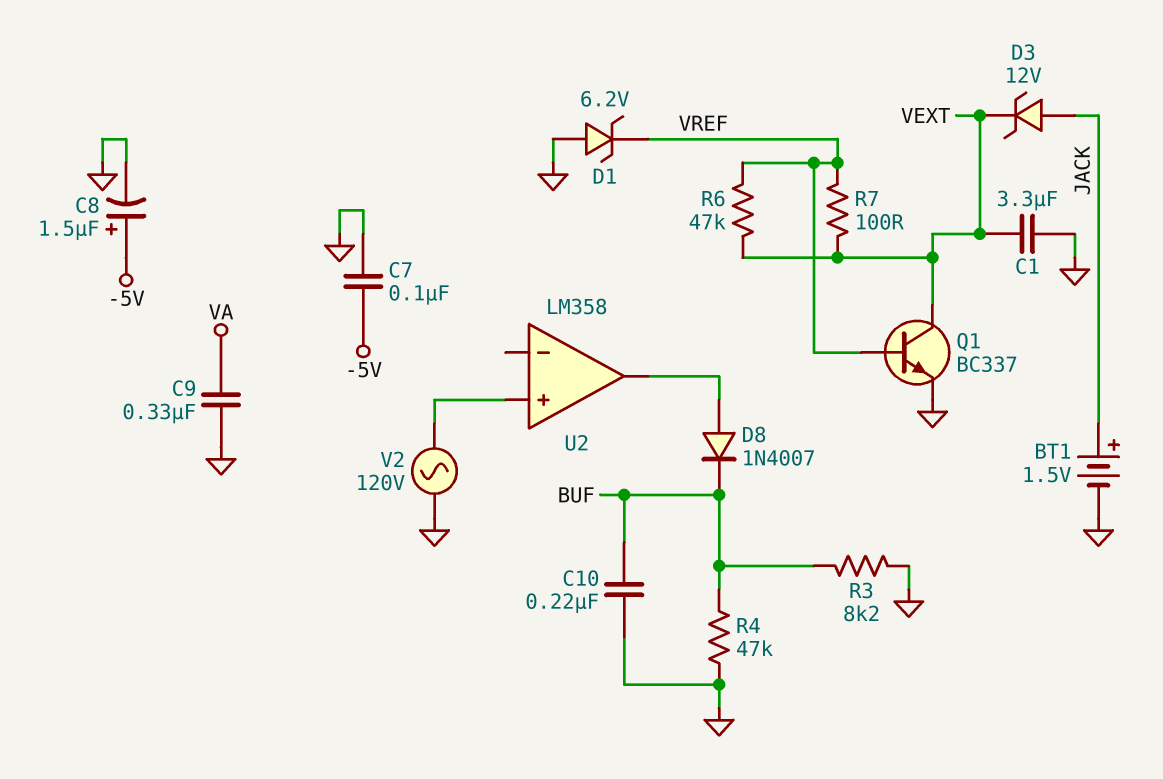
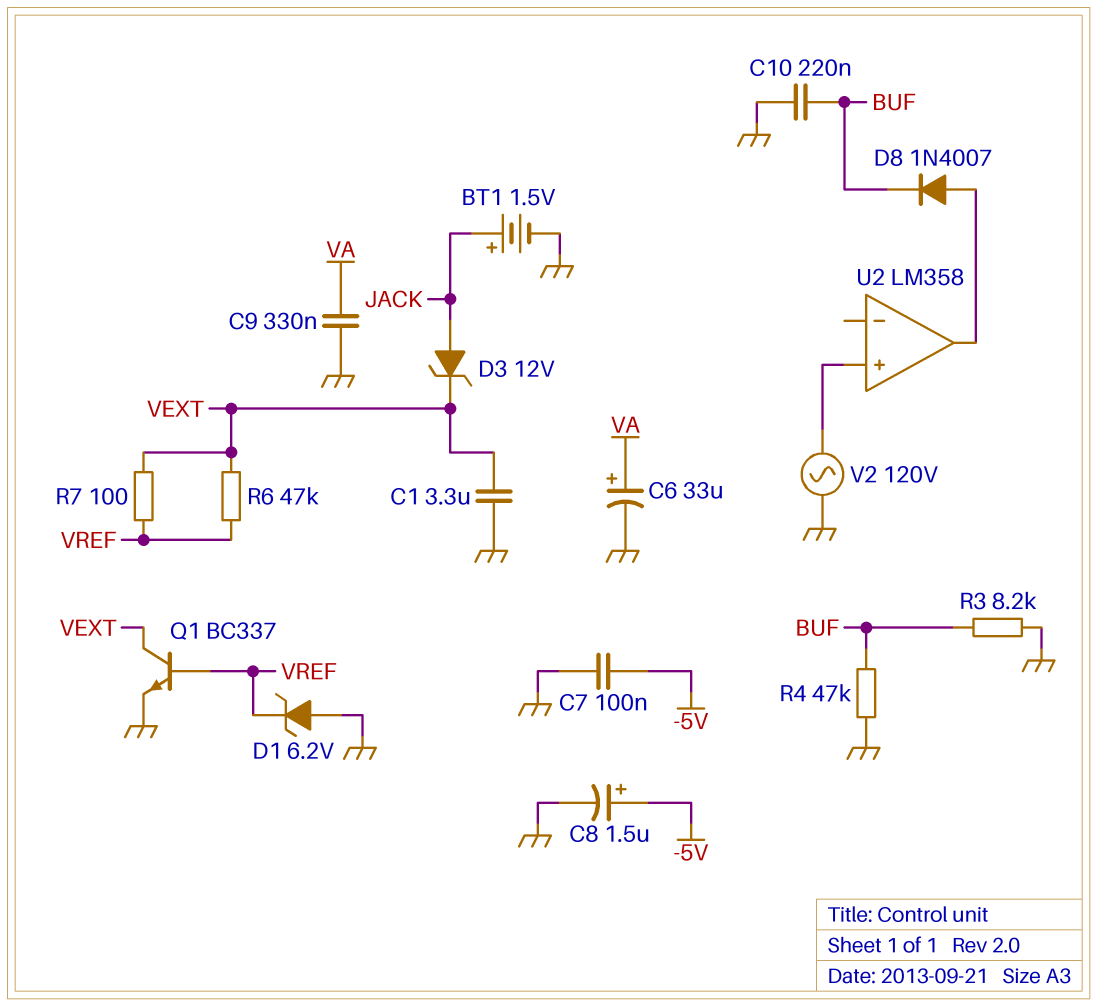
C6: none -> 33uF (plus VA, minus GND)

